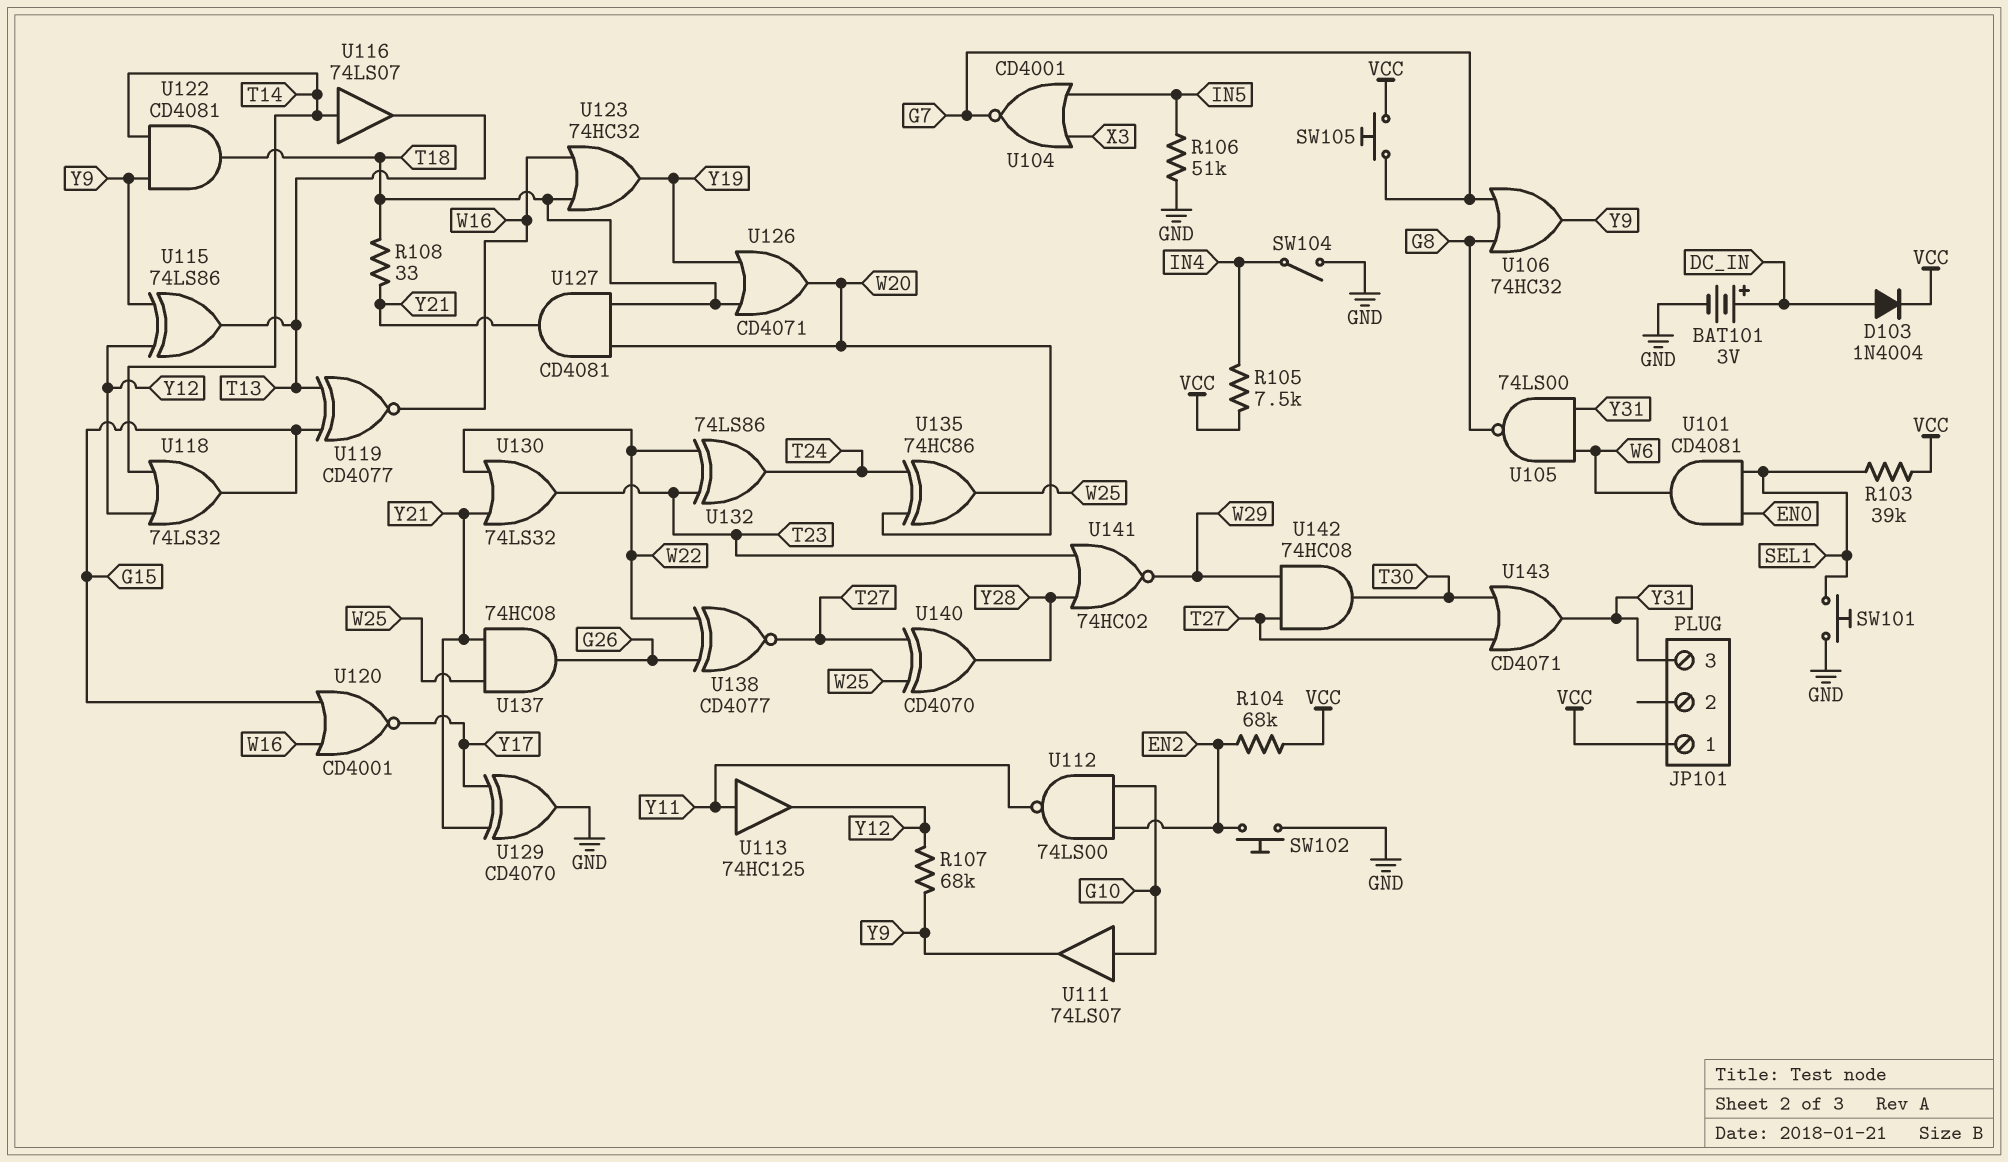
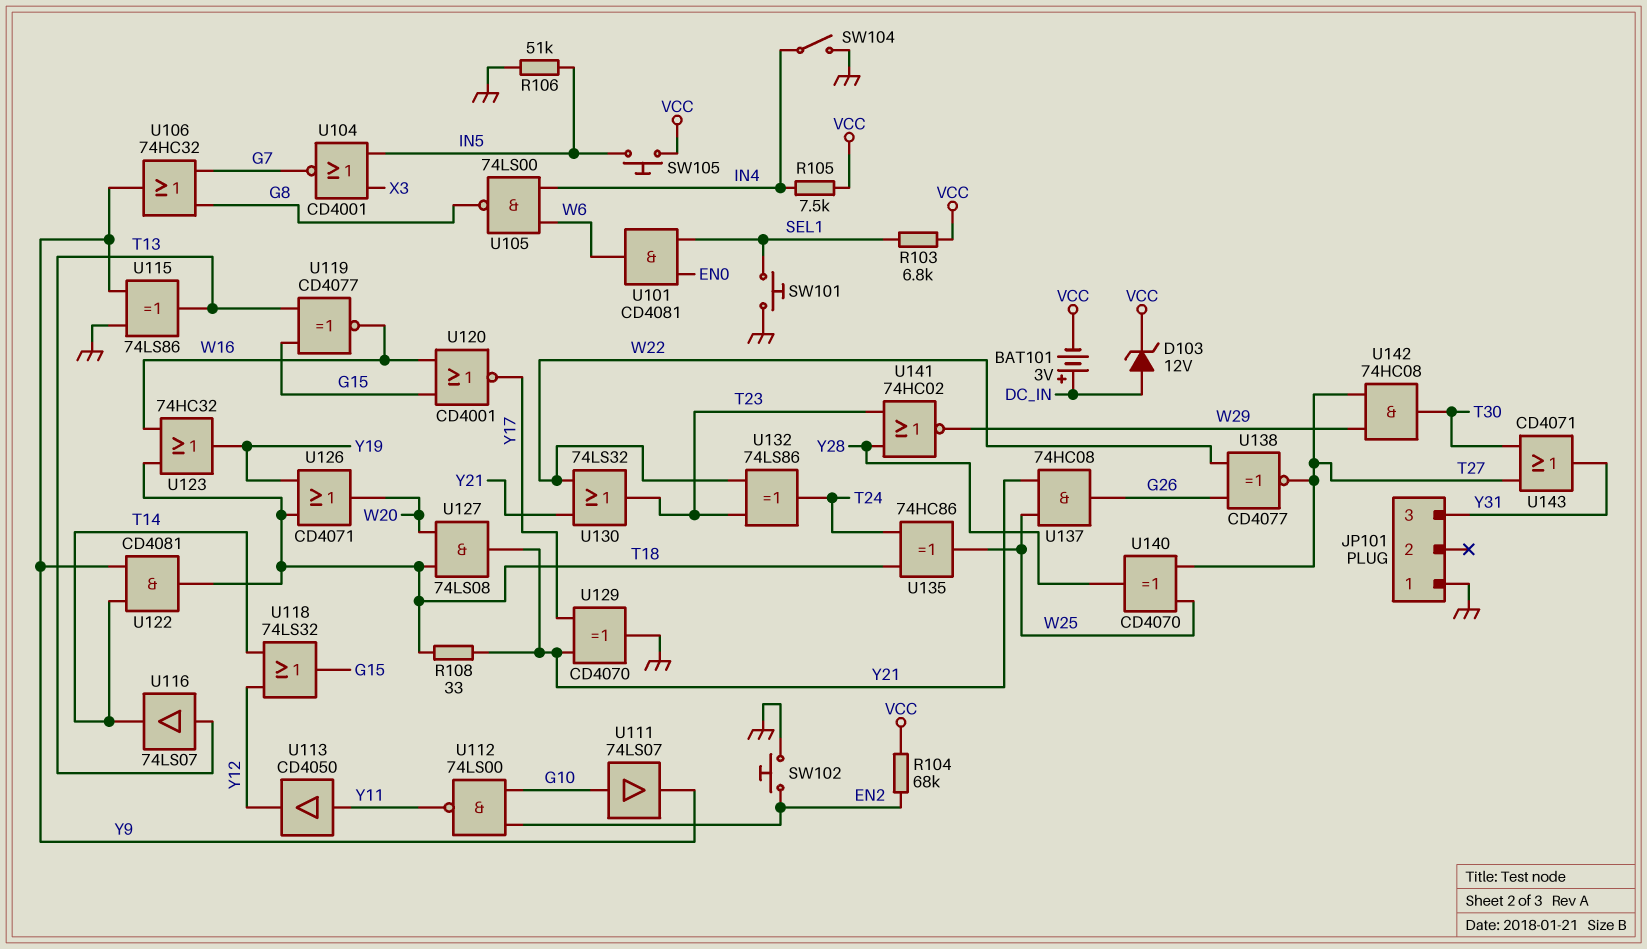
BAT101: 3V (plus DC_IN, minus GND) -> 3V (plus DC_IN, minus VCC)
D103: diode 1N4004 (A DC_IN, K VCC) -> zener 12V (A DC_IN, K VCC)
JP101 pin 1: VCC -> GND
R103: 39k (SEL1, VCC) -> 6.8k (SEL1, VCC)
R107: 68k (Y9, Y12) -> none
SW105: button (G7, VCC) -> button (IN5, VCC)
U105: NAND 74LS00 (in W6, in Y31, out G8) -> NAND 74LS00 (in IN4, in W6, out G8)
U113: buffer 74HC125 (in Y11, out Y12) -> buffer CD4050 (in Y11, out Y12)
U115: XOR 74LS86 (in Y9, in Y12, out T13) -> XOR 74LS86 (in GND, in Y9, out T13)
U116: buffer 74LS07 (in T14, out T13) -> buffer 74LS07 (in T13, out T14)
U127: AND CD4081 (in T18, in W20, out Y21) -> AND 74LS08 (in T18, in W20, out Y21)
U135: XOR 74HC86 (in T24, in W20, out W25) -> XOR 74HC86 (in T18, in T24, out W25)

